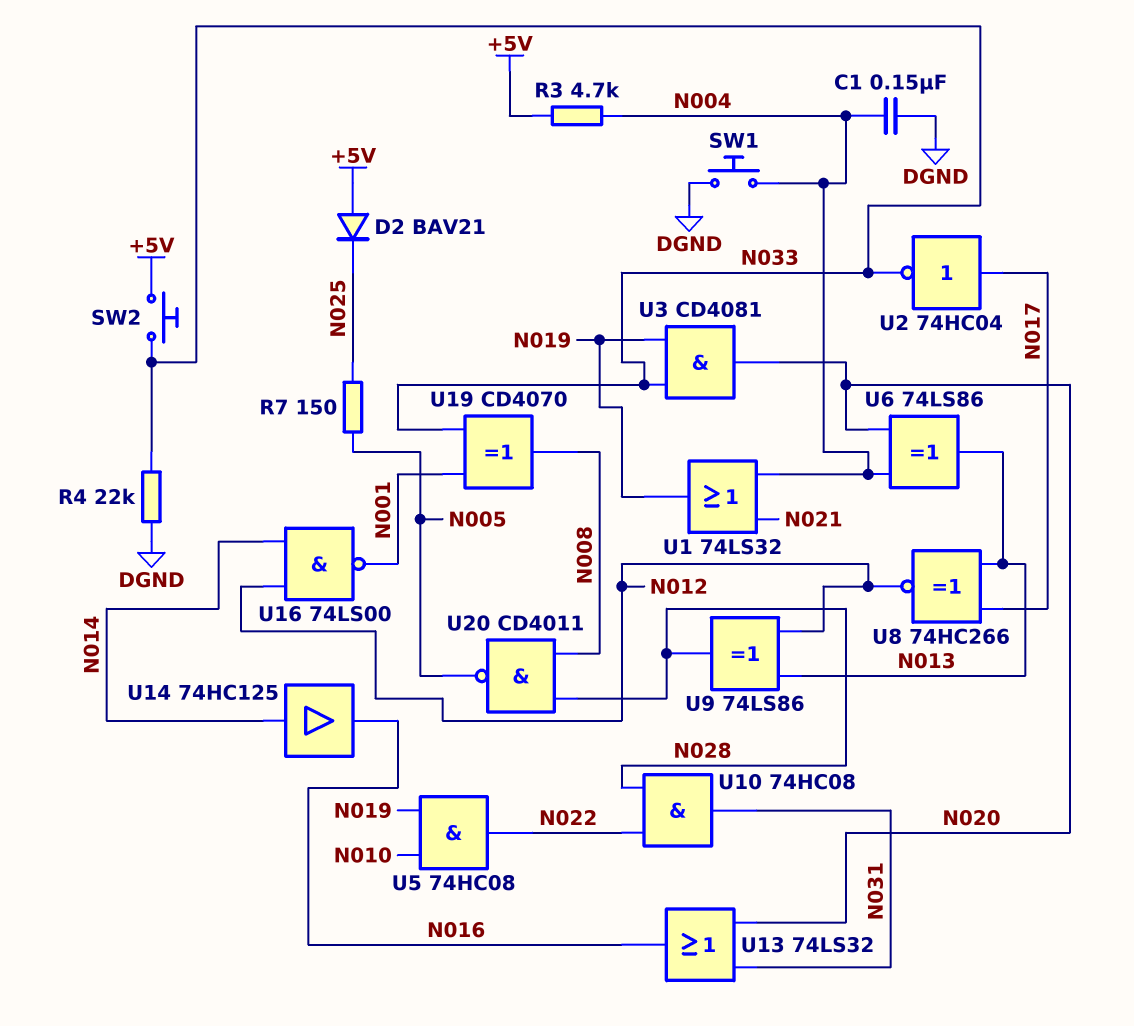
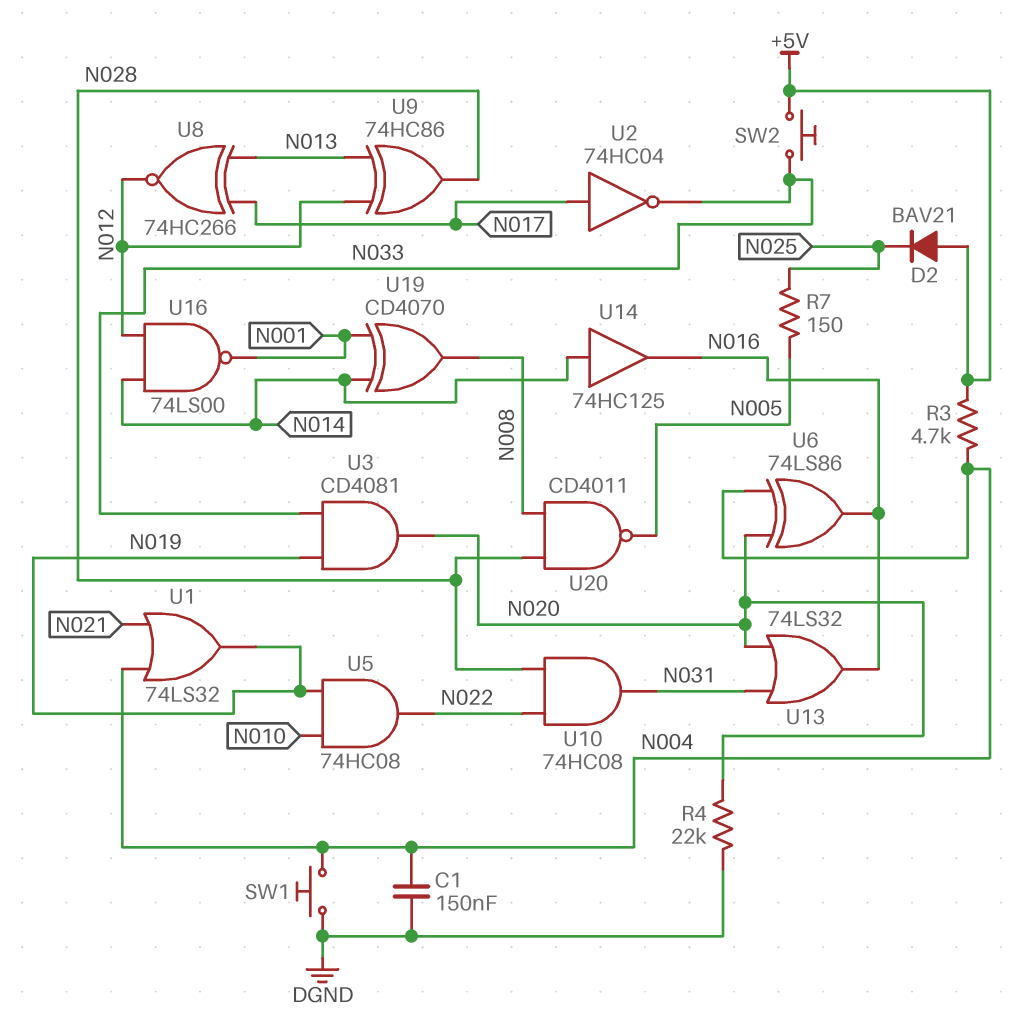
R4: 22k (DGND, N033) -> 22k (DGND, N020)
U6: XOR 74LS86 (in N004, in N020, out N013) -> XOR 74LS86 (in N004, in N020, out N016)
U9: XOR 74LS86 (in N012, in N013, out N028) -> XOR 74HC86 (in N012, in N013, out N028)
U19: XOR CD4070 (in N001, in N033, out N008) -> XOR CD4070 (in N001, in N014, out N008)

